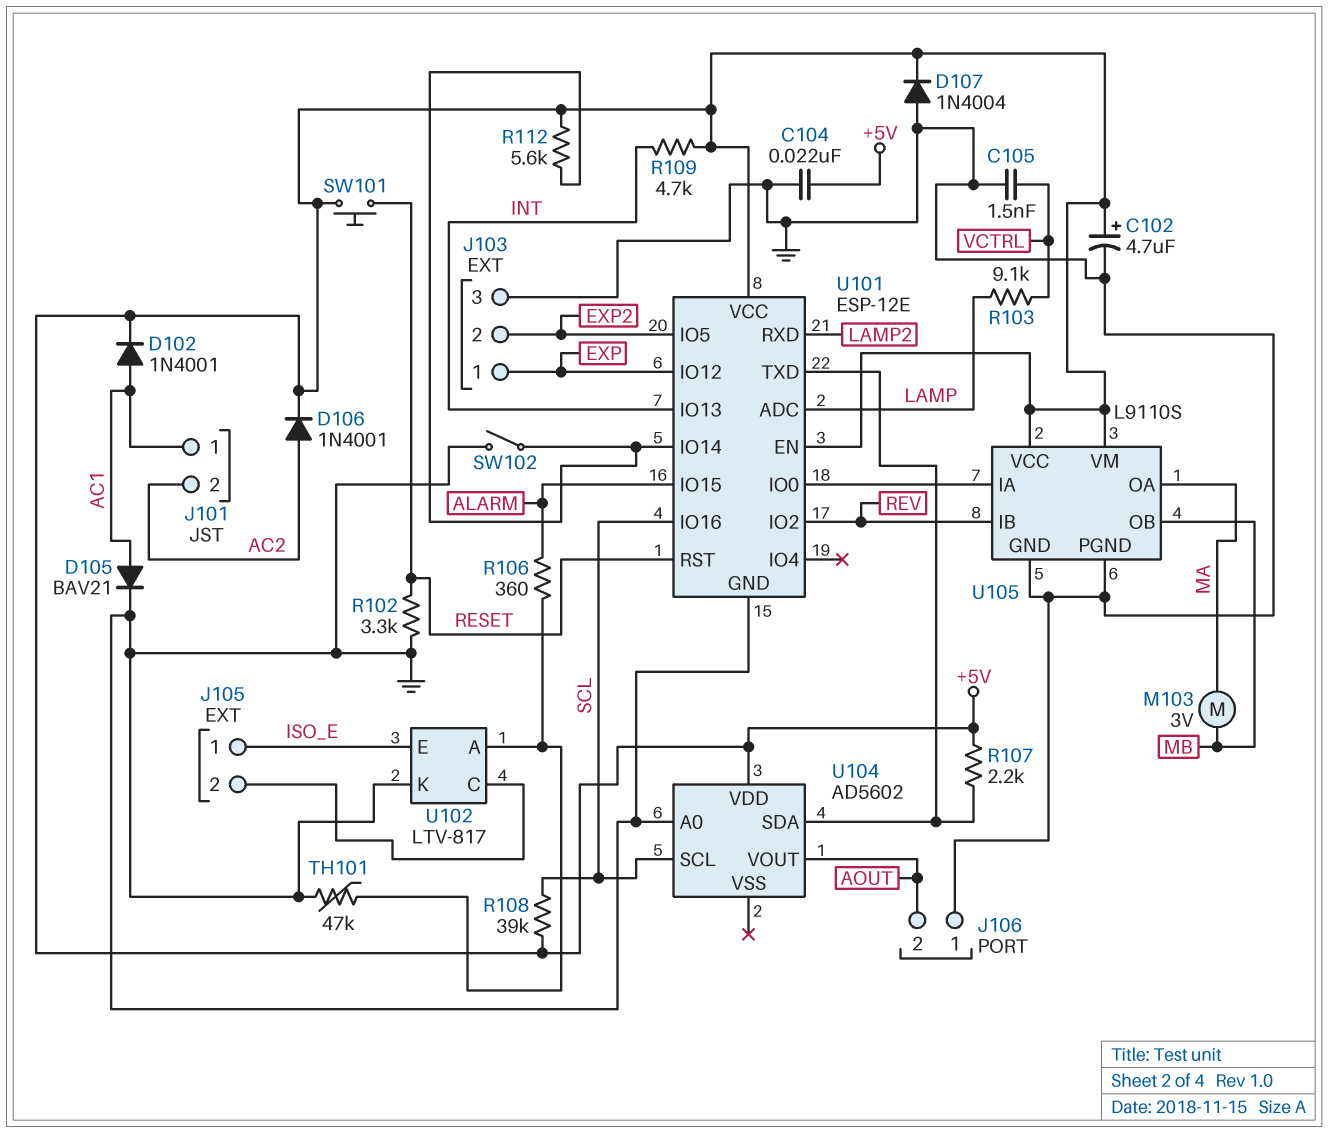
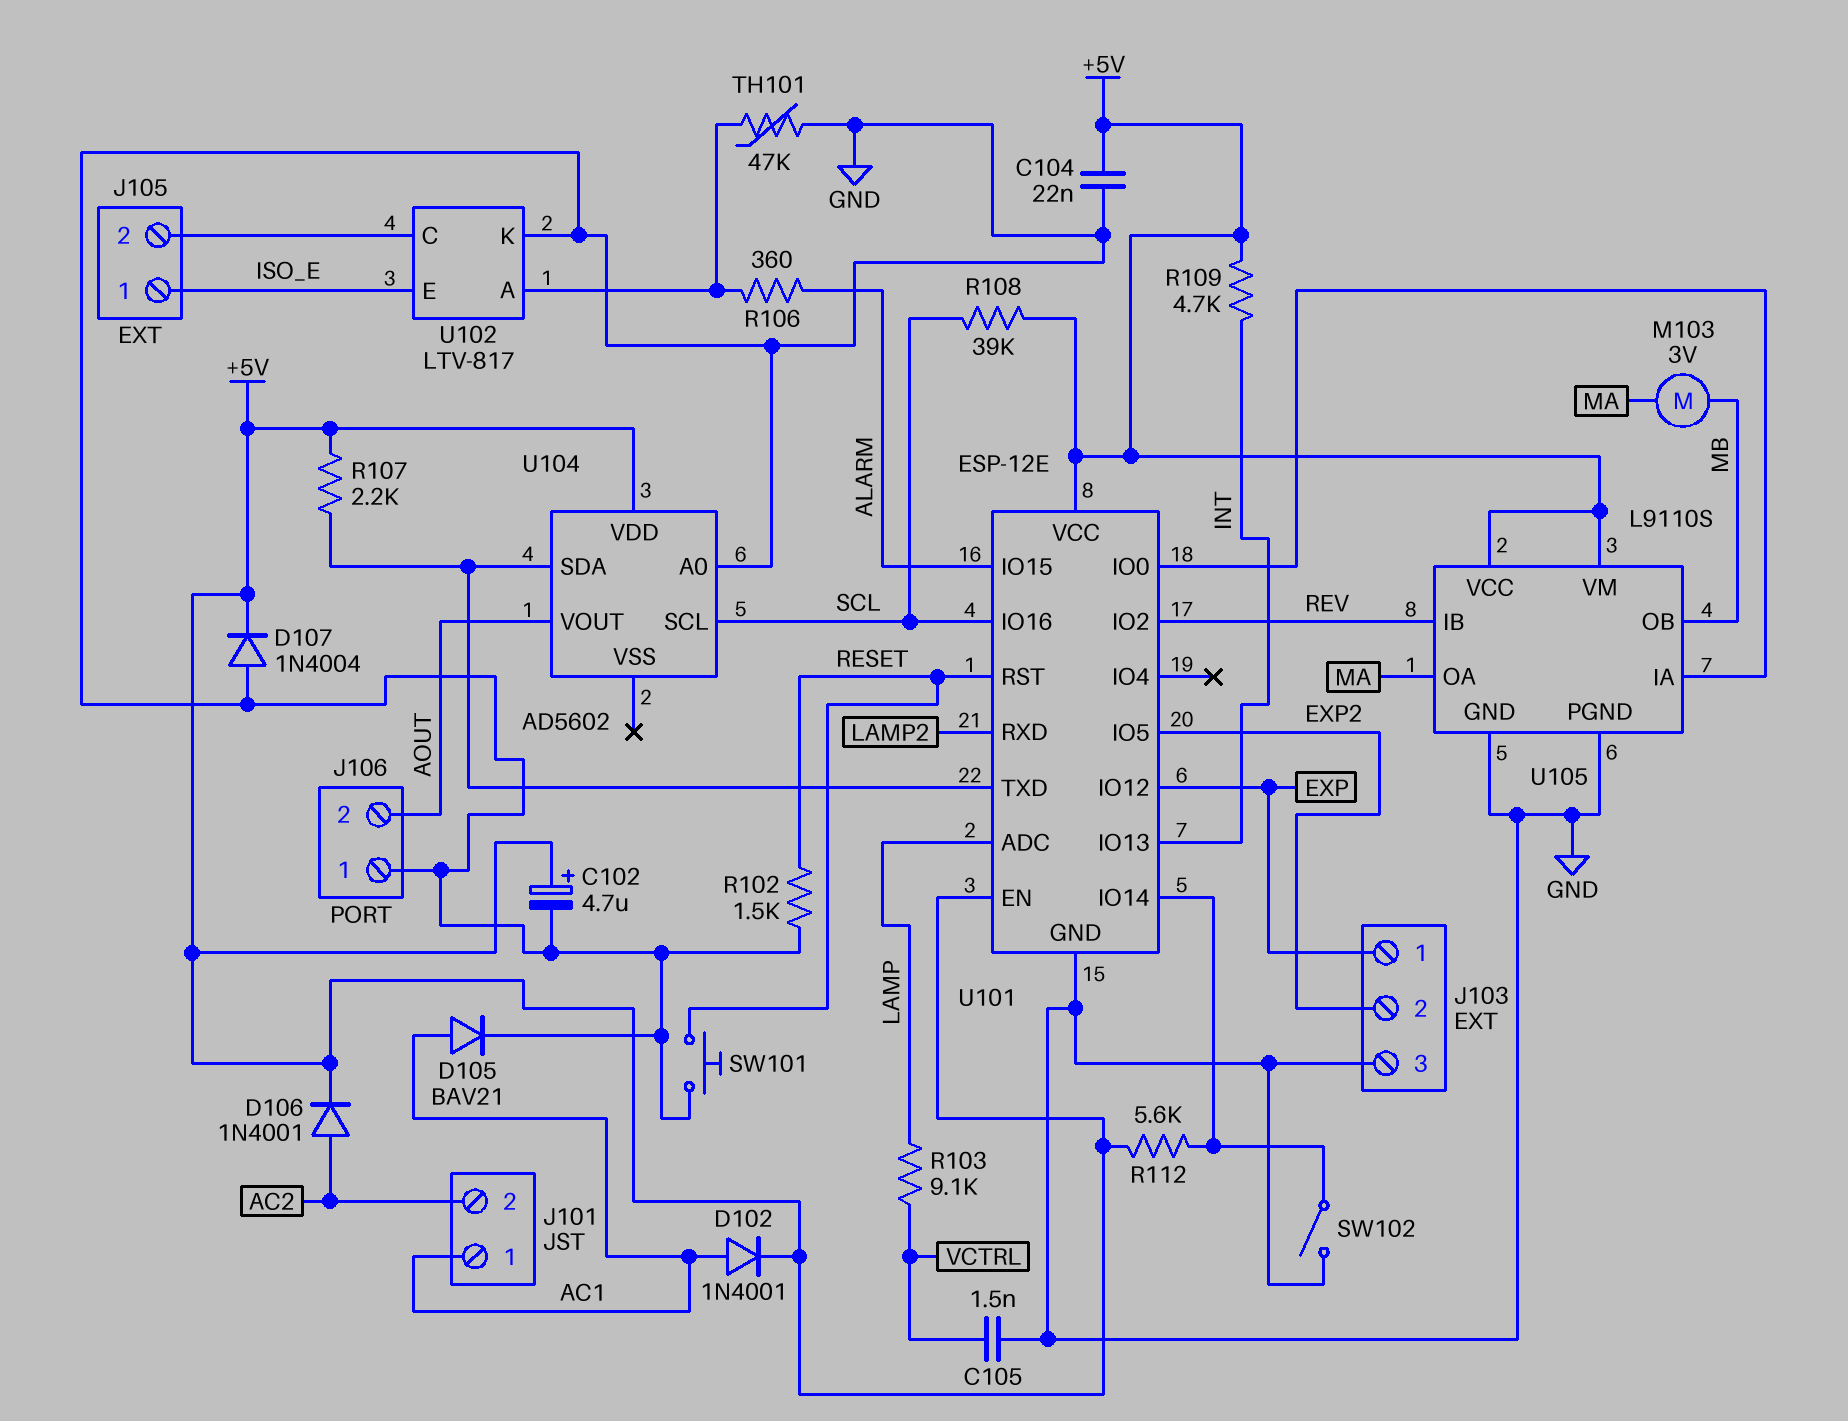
R102: 3.3k (GND, RESET) -> 1.5k (GND, RESET)
SW101: button (+5V, RESET) -> button (GND, RESET)

